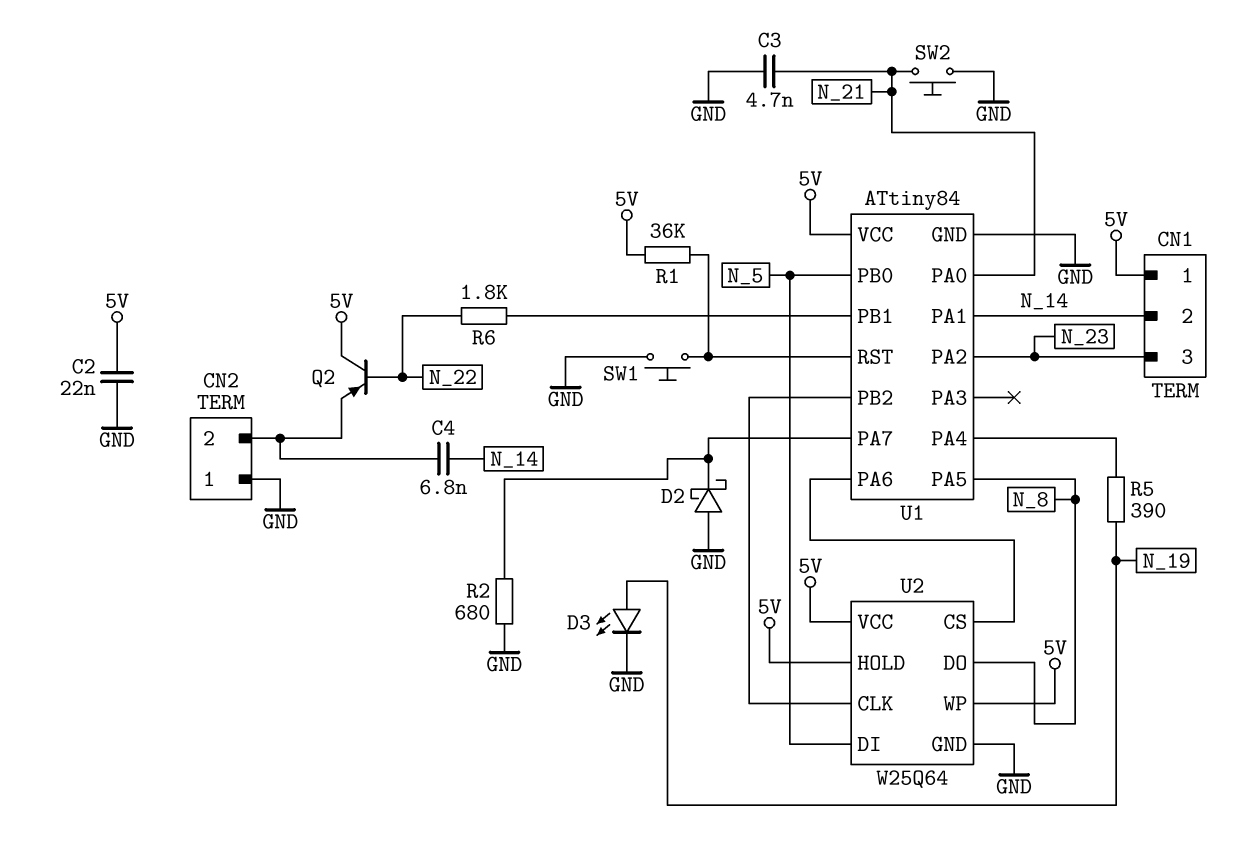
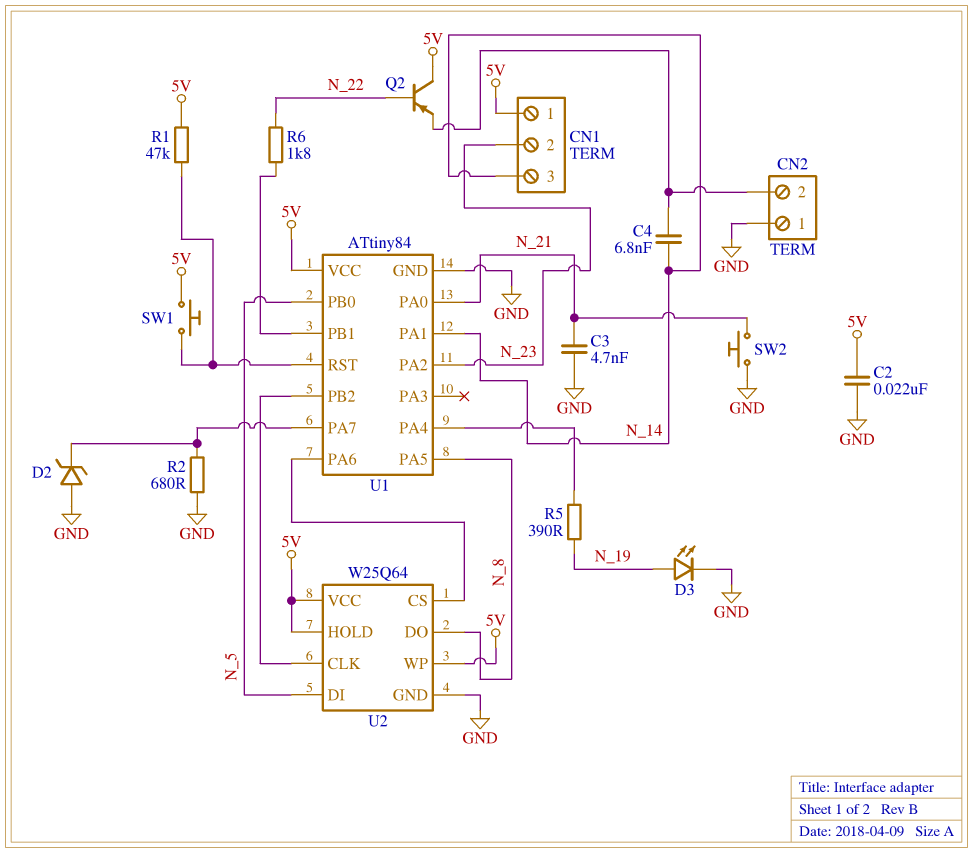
CN1 pin 2: N_14 -> N_23
CN1 pin 3: N_23 -> N_14
D2: schottky (A GND, K U1/PA7) -> zener (A GND, K U1/PA7)
R1: 36k (5V, U1/RST) -> 47k (5V, U1/RST)
SW1: button (GND, U1/RST) -> button (5V, U1/RST)

